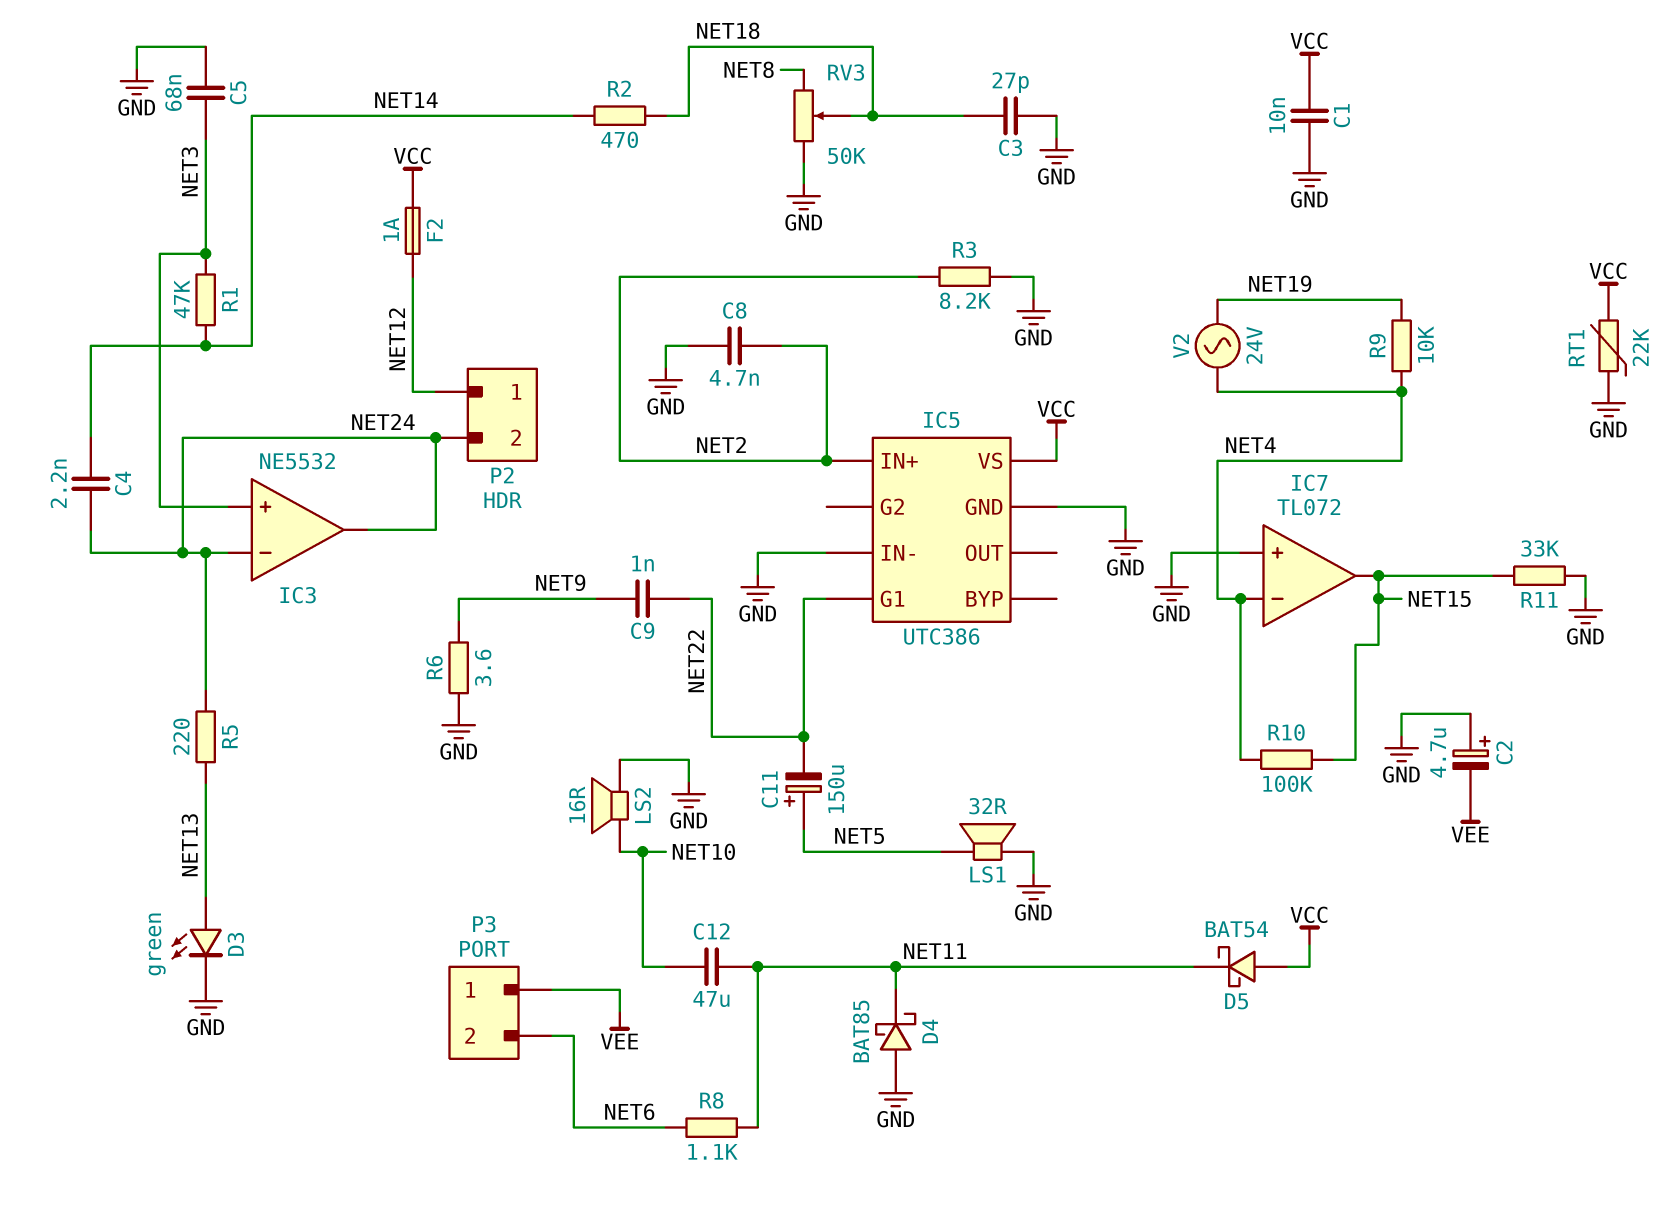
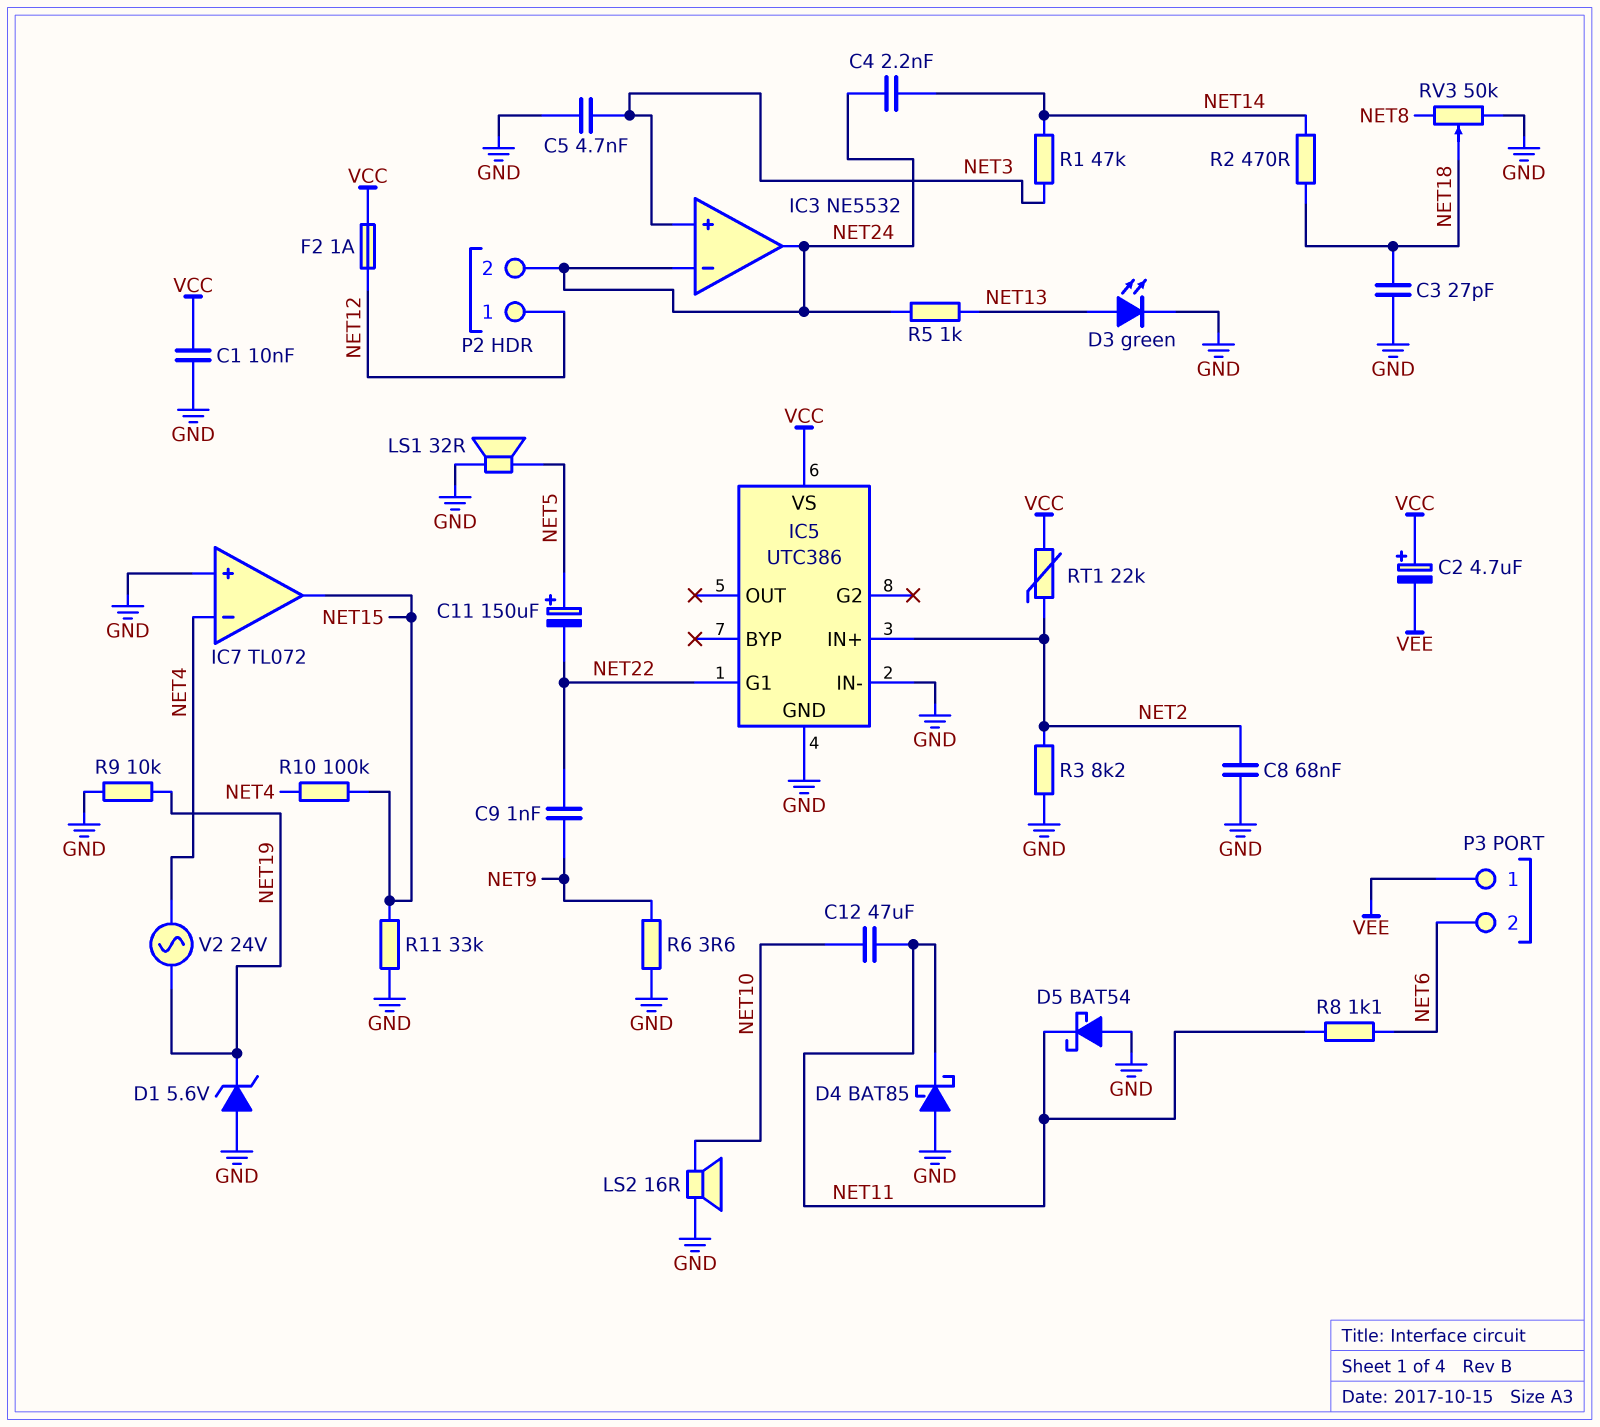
C2: 4.7uF (plus GND, minus VEE) -> 4.7uF (plus VCC, minus VEE)
C5: 68nF (GND, NET3) -> 4.7nF (GND, NET3)
C8: 4.7nF (GND, NET2) -> 68nF (GND, NET2)
D1: none -> zener 5.6V (A GND, K NET19)
D5: schottky BAT54 (A VCC, K NET11) -> schottky BAT54 (A GND, K NET11)
R5: 220 (NET13, NET24) -> 1k (NET13, NET24)
R9: 10k (NET4, NET19) -> 10k (GND, NET19)
RT1: 22k (GND, VCC) -> 22k (NET2, VCC)

